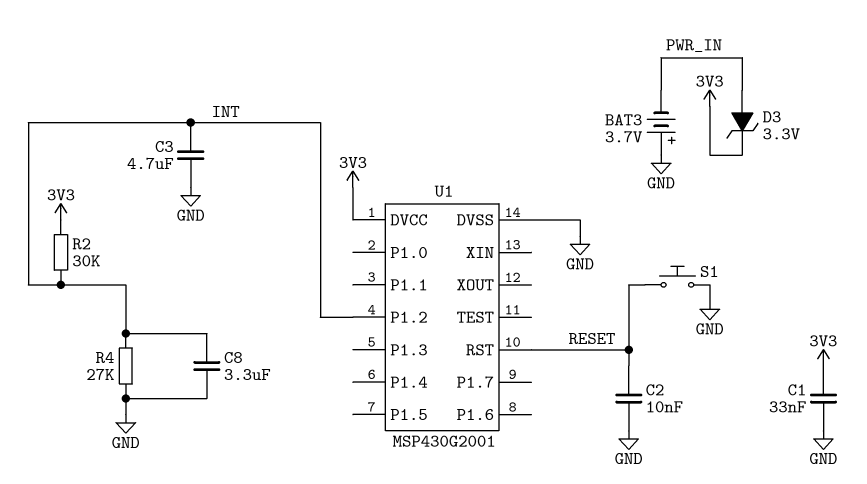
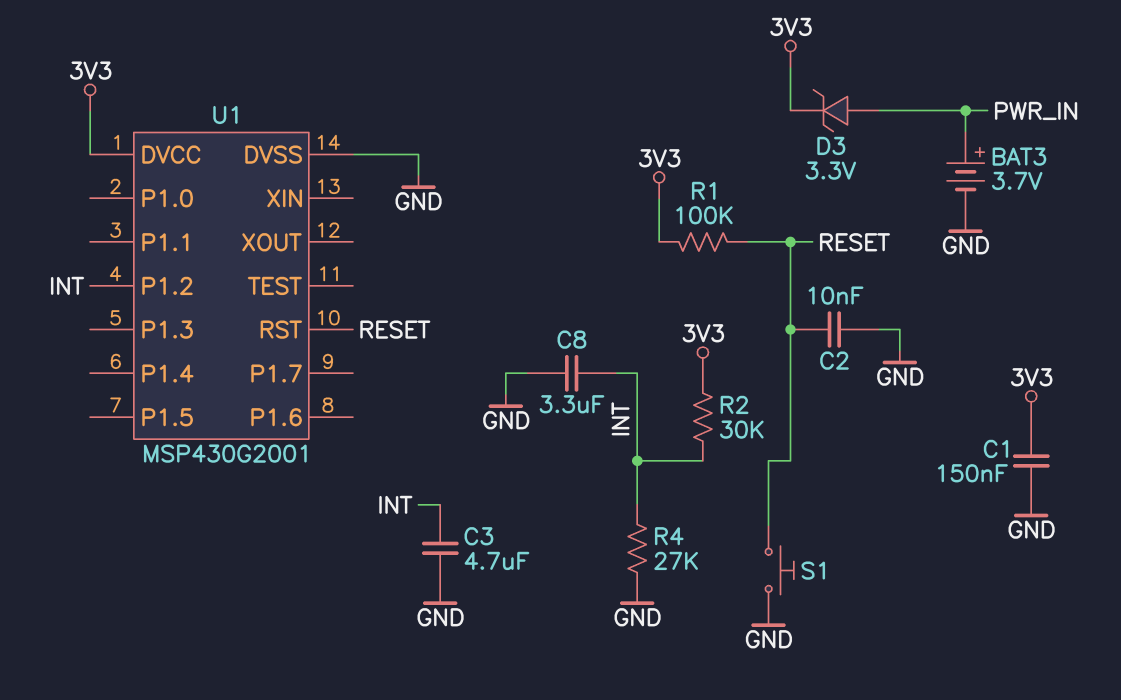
BAT3: 3.7V (plus GND, minus PWR_IN) -> 3.7V (plus PWR_IN, minus GND)
C1: 33nF (3V3, GND) -> 150nF (3V3, GND)
R1: none -> 100k (3V3, RESET)

